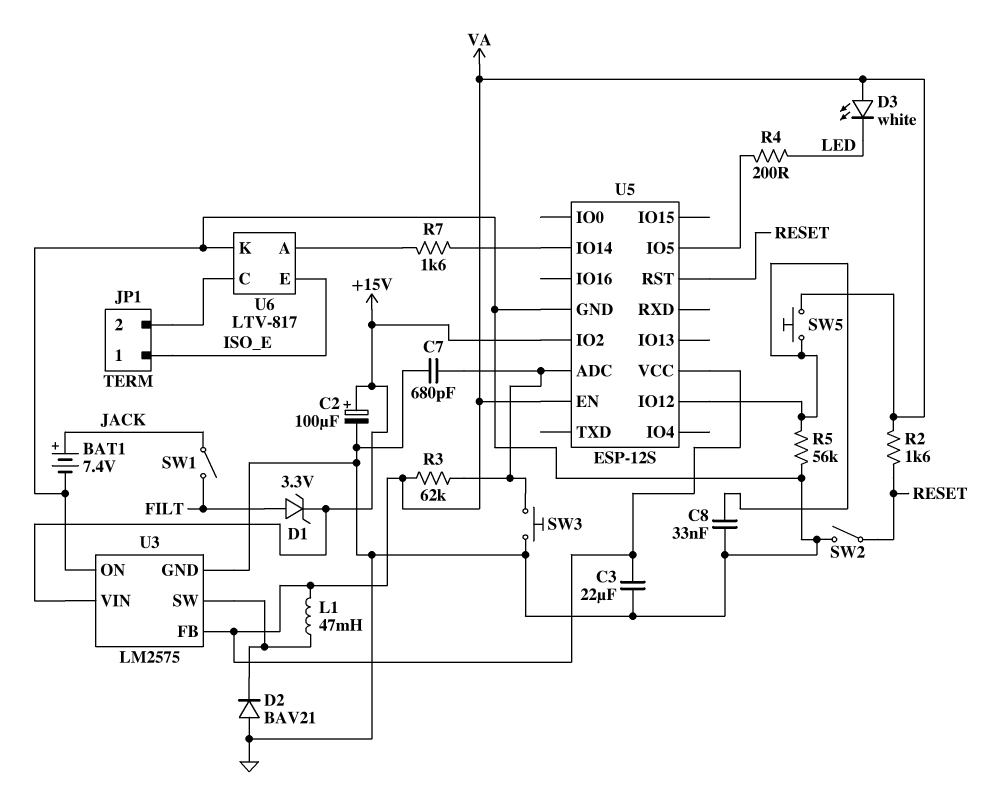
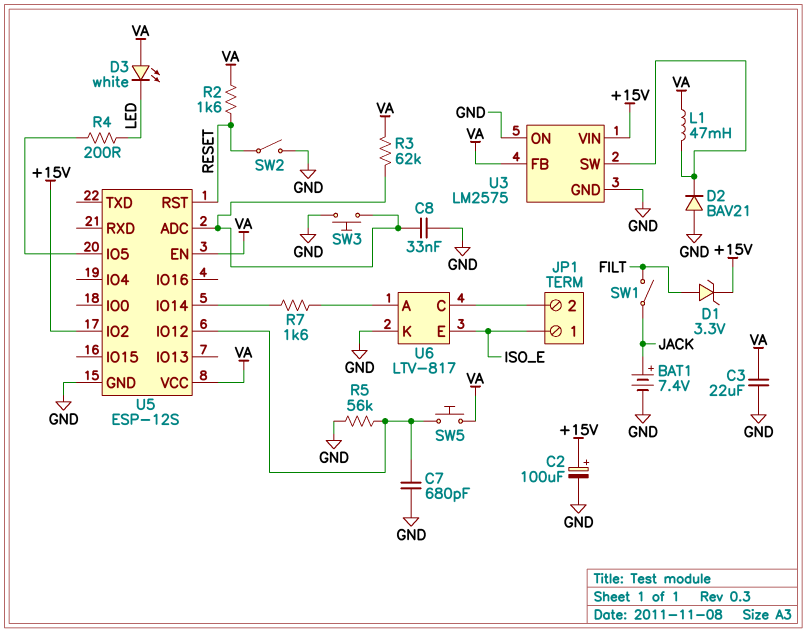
C7: 680pF (GND, U5/ADC) -> 680pF (GND, U5/IO12)
C8: 33nF (GND, U5/IO12) -> 33nF (GND, U5/ADC)

